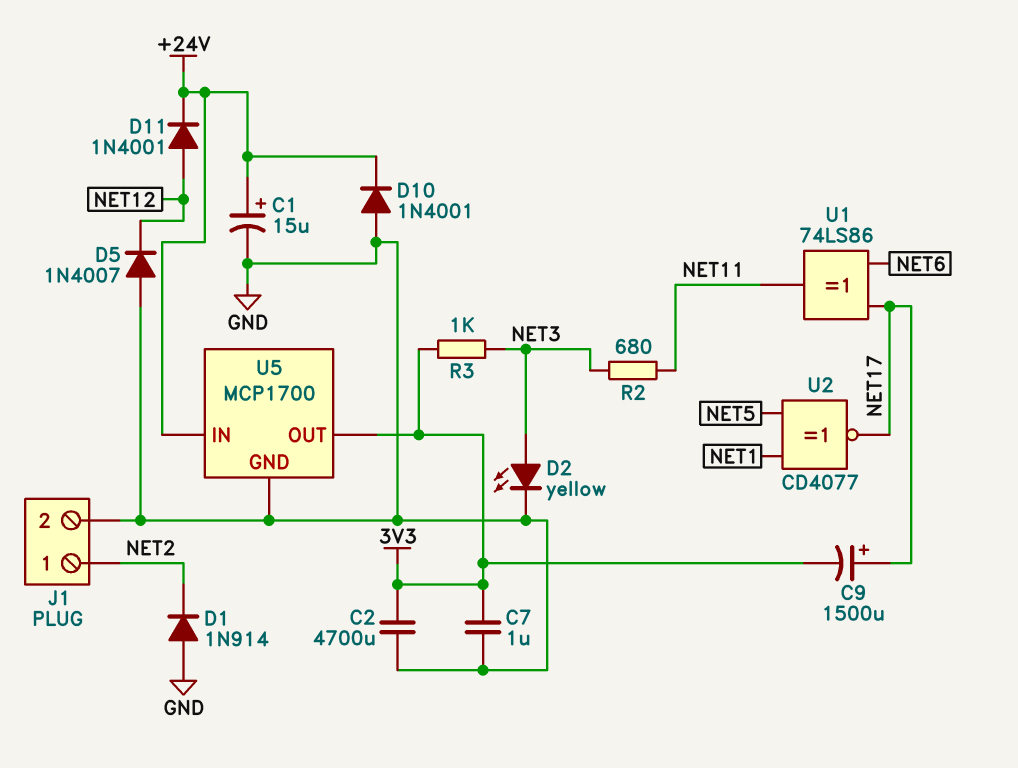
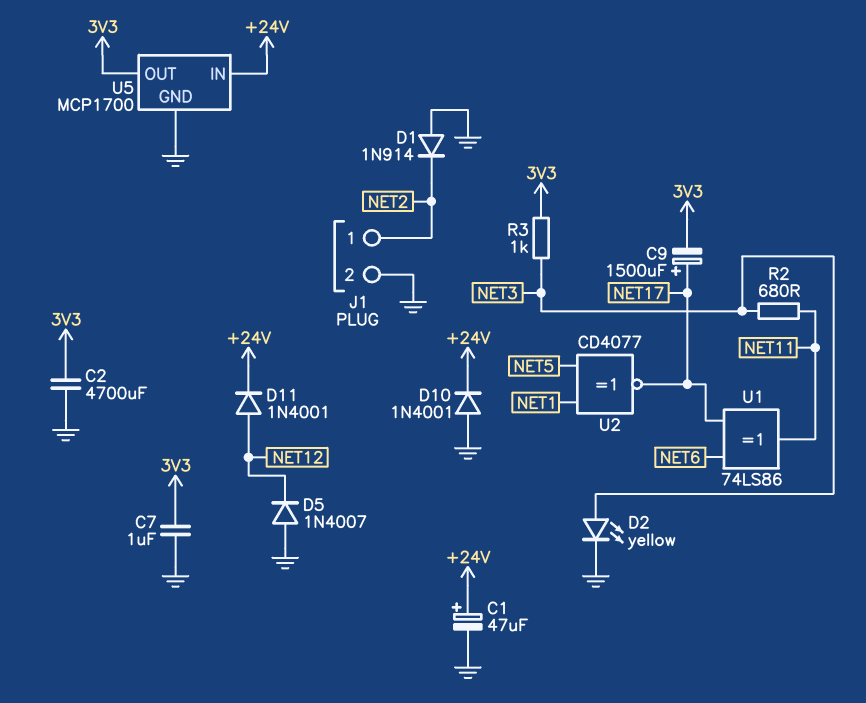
C1: 15uF (plus +24V, minus GND) -> 47uF (plus +24V, minus GND)

